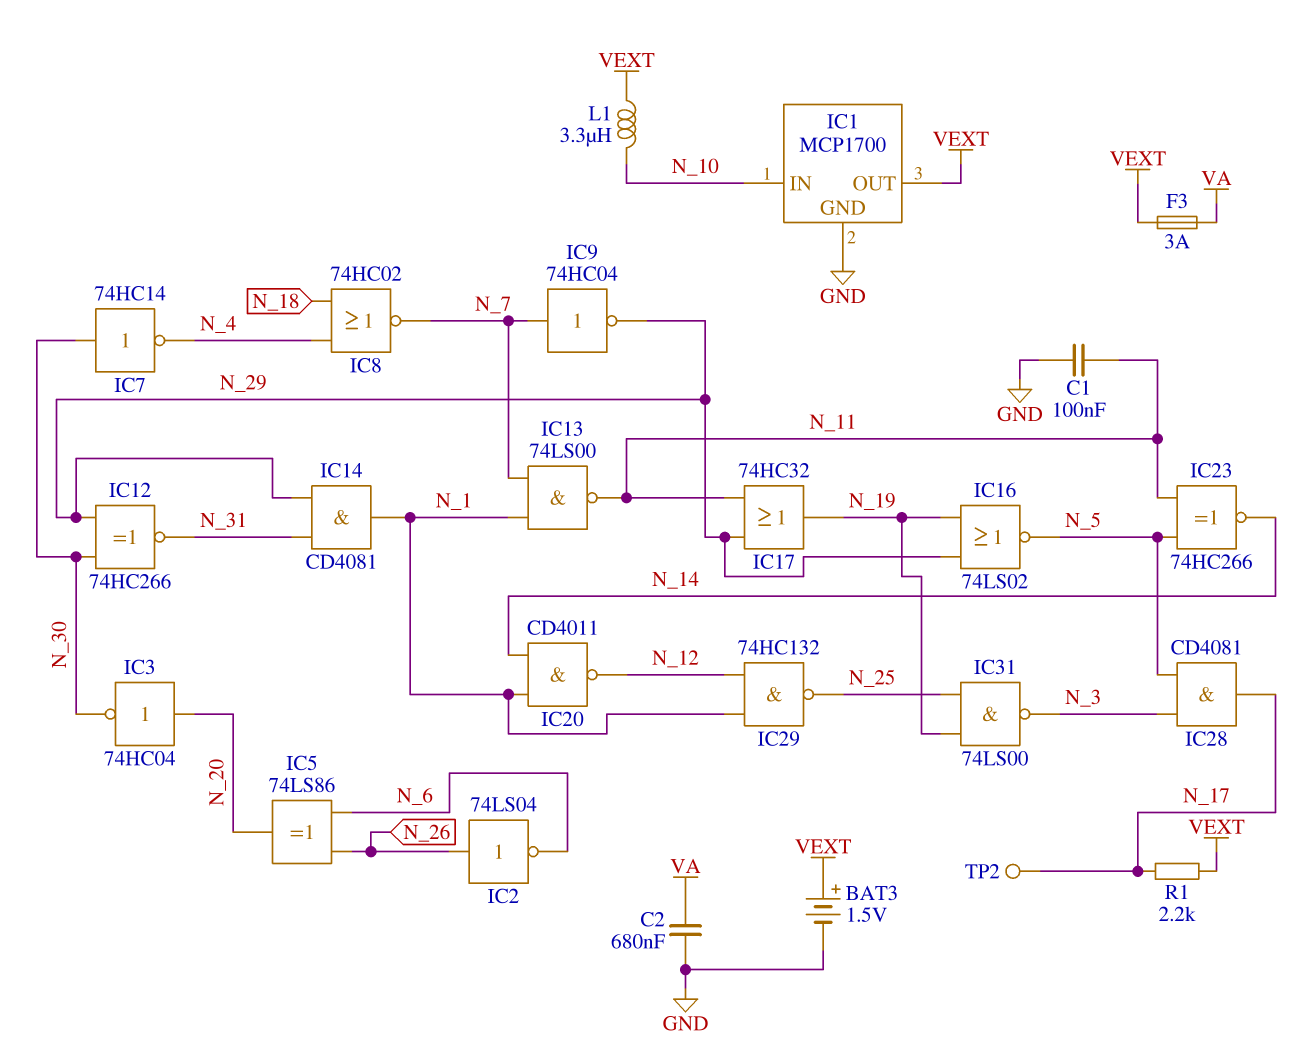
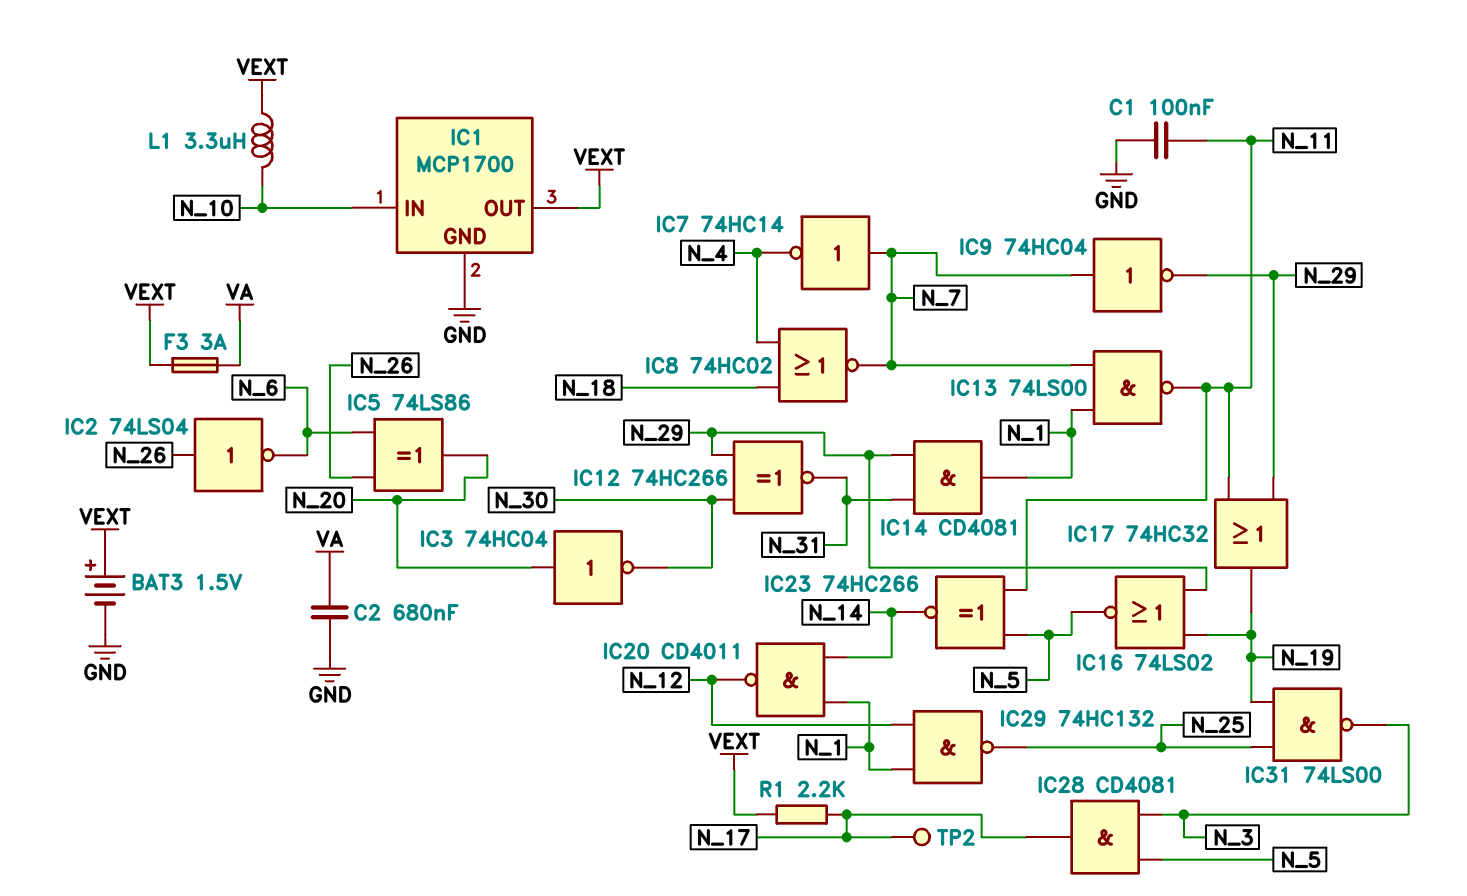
IC7: NOT 74HC14 (in N_30, out N_4) -> NOT 74HC14 (in N_7, out N_4)

